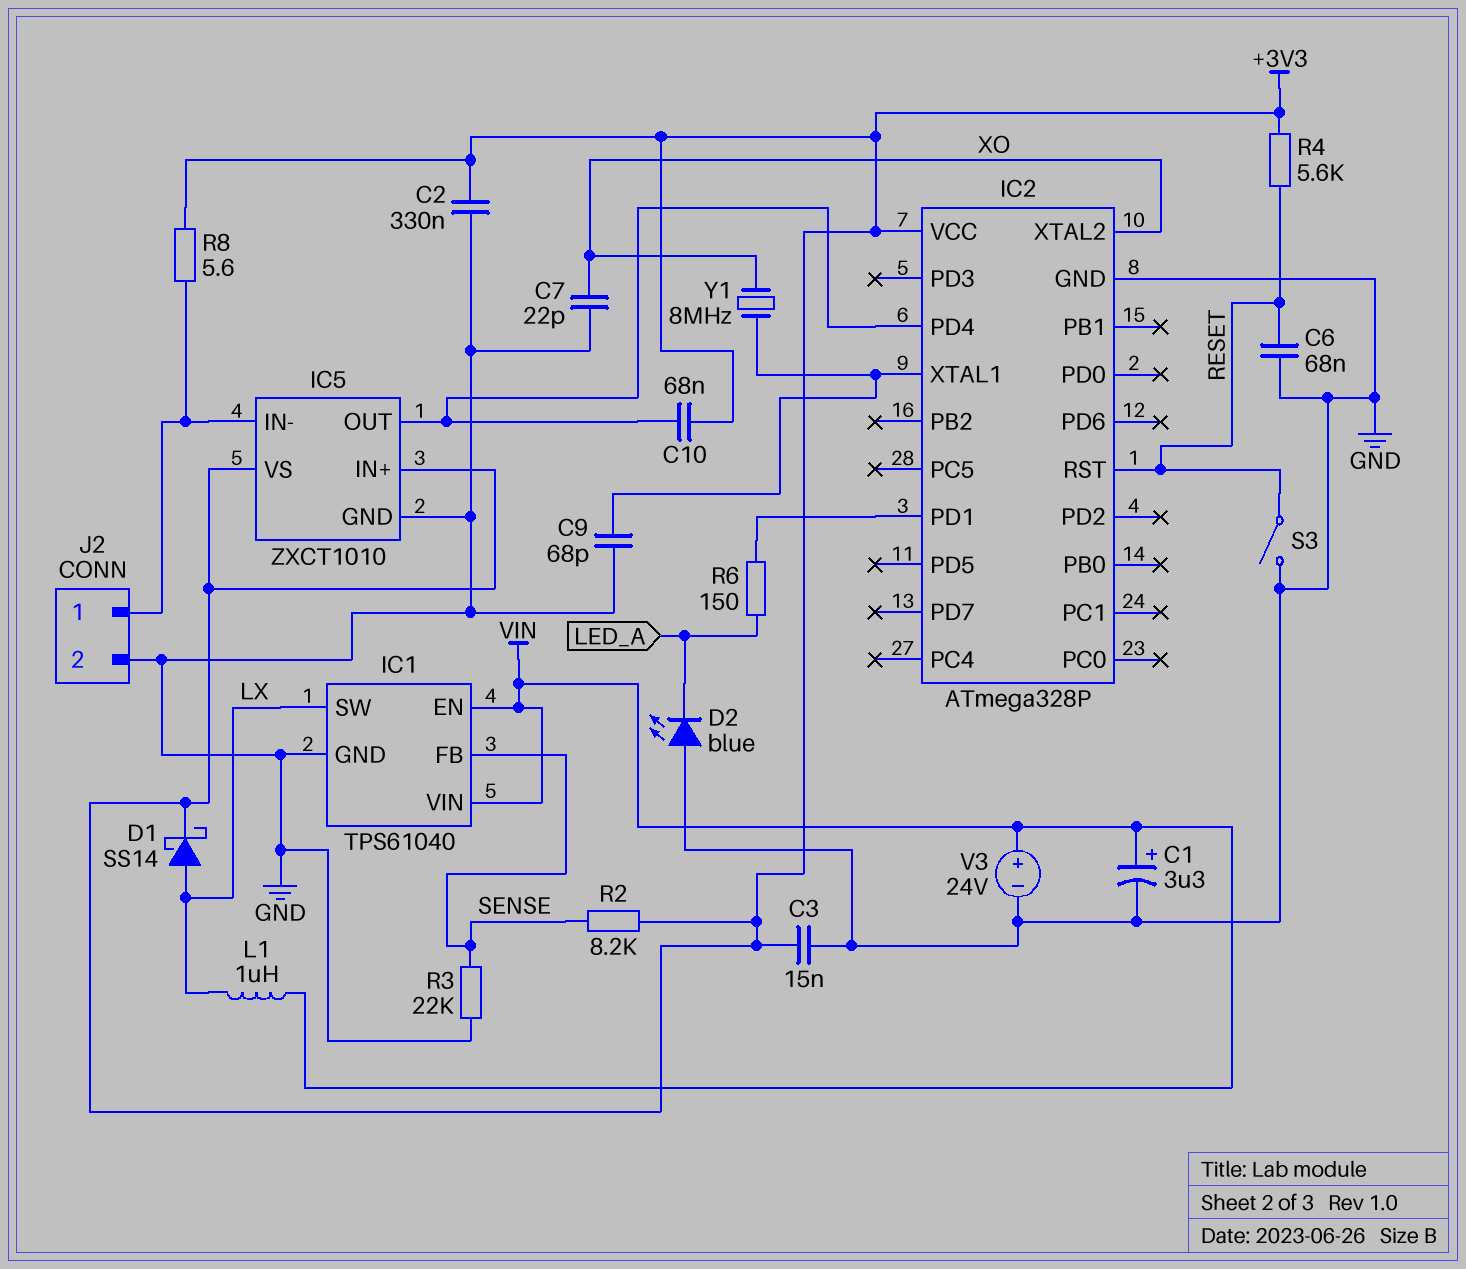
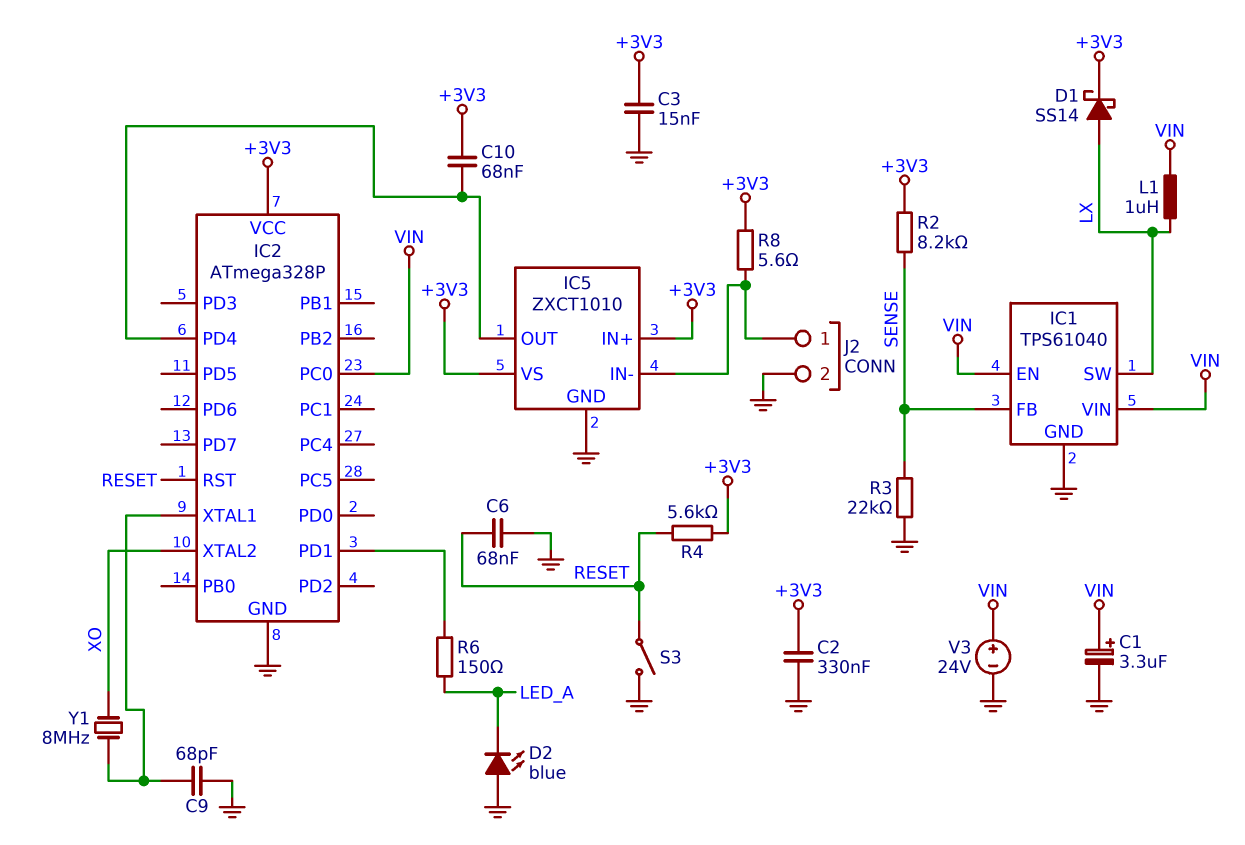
C7: 22pF (GND, XO) -> none
IC2 pin PC0: none -> VIN

